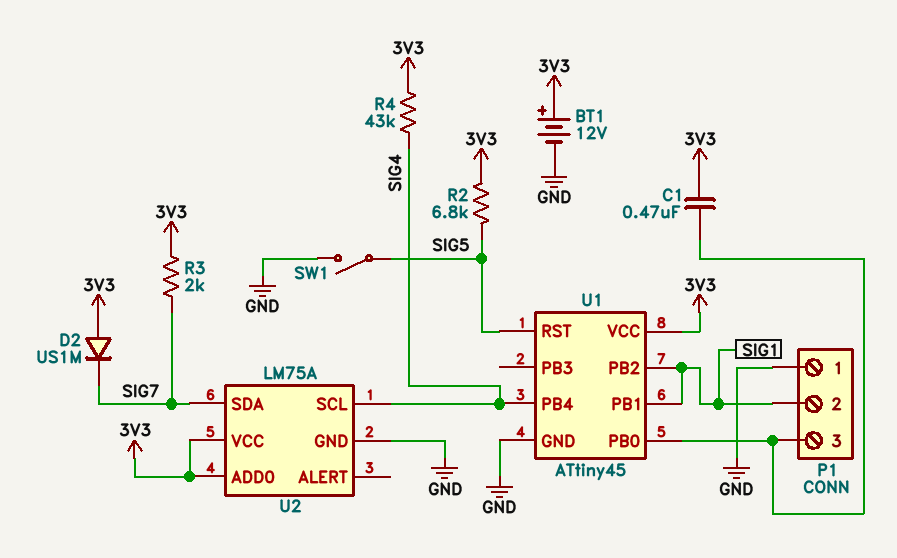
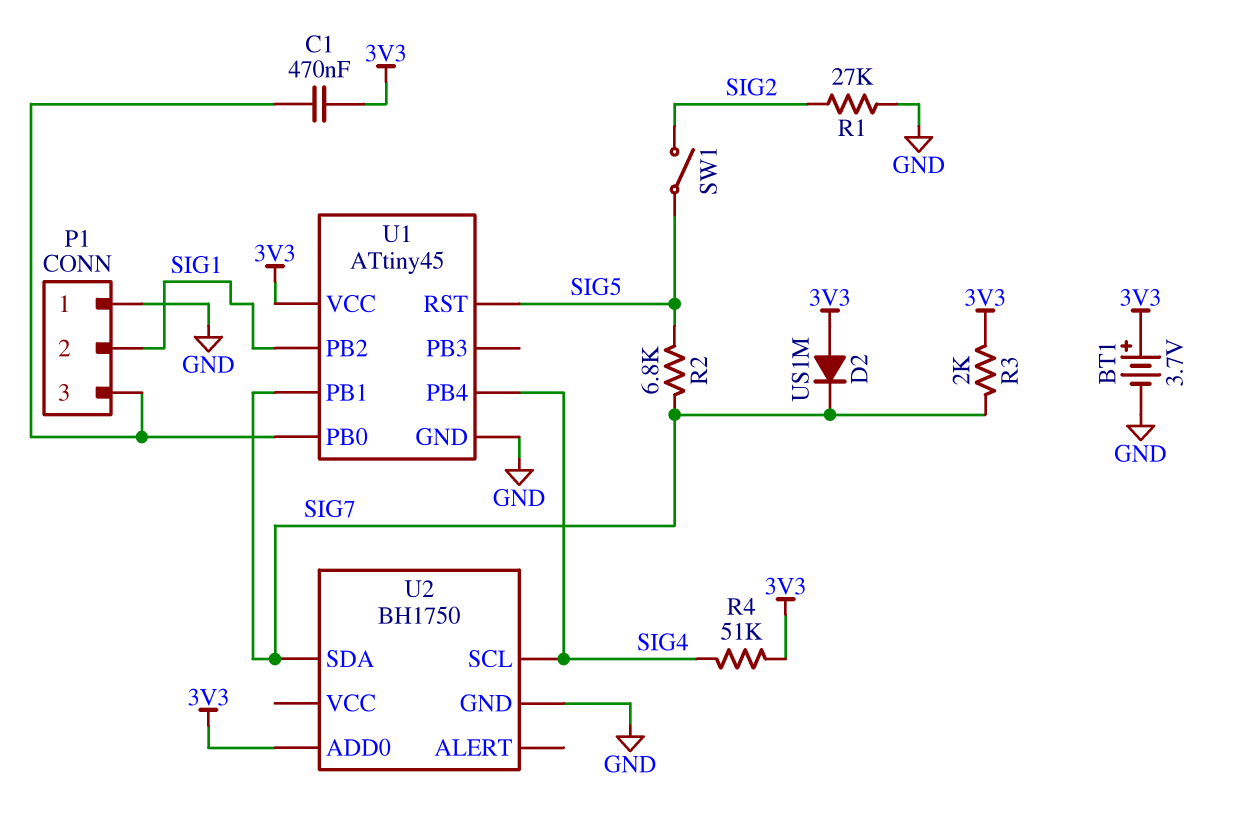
BT1: 12V (plus 3V3, minus GND) -> 3.7V (plus 3V3, minus GND)
R1: none -> 27k (GND, SIG2)
R2: 6.8k (3V3, SIG5) -> 6.8k (SIG5, SIG7)
R4: 43k (3V3, SIG4) -> 51k (3V3, SIG4)
SW1: switch (GND, SIG5) -> switch (SIG2, SIG5)
U1 pin PB1: SIG1 -> SIG7
U2: LM75A -> BH1750
U2 pin VCC: 3V3 -> none

